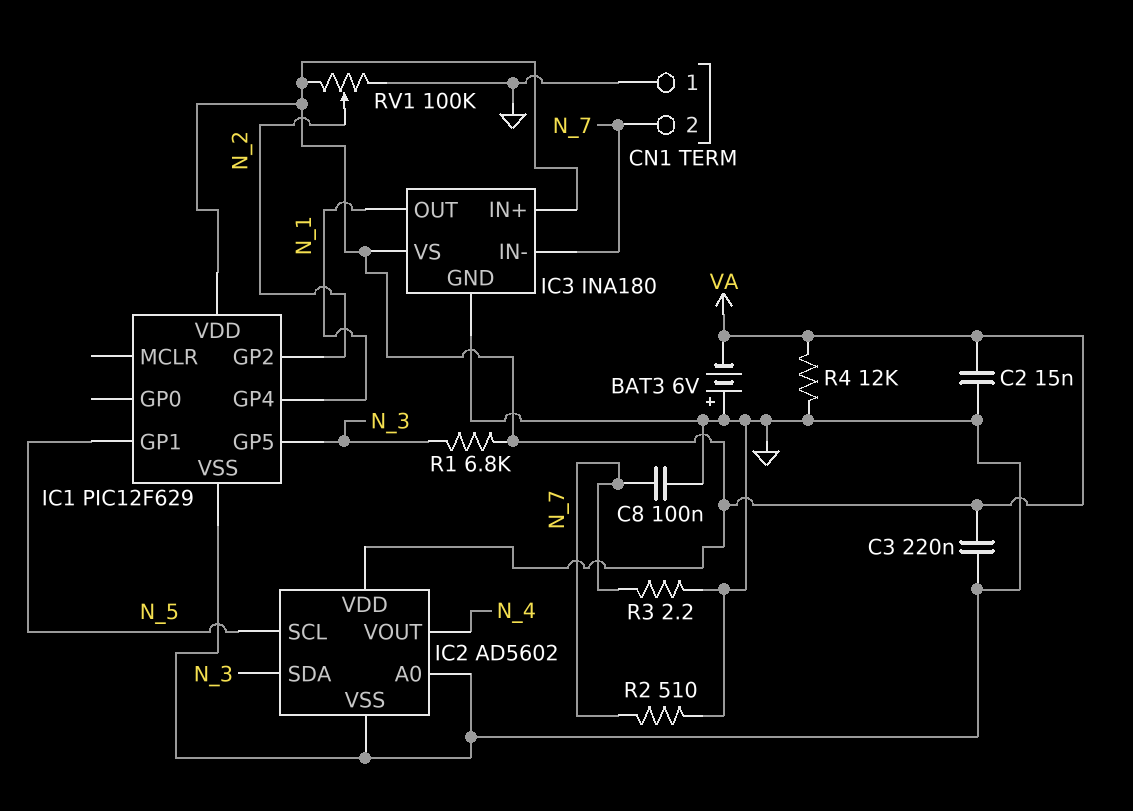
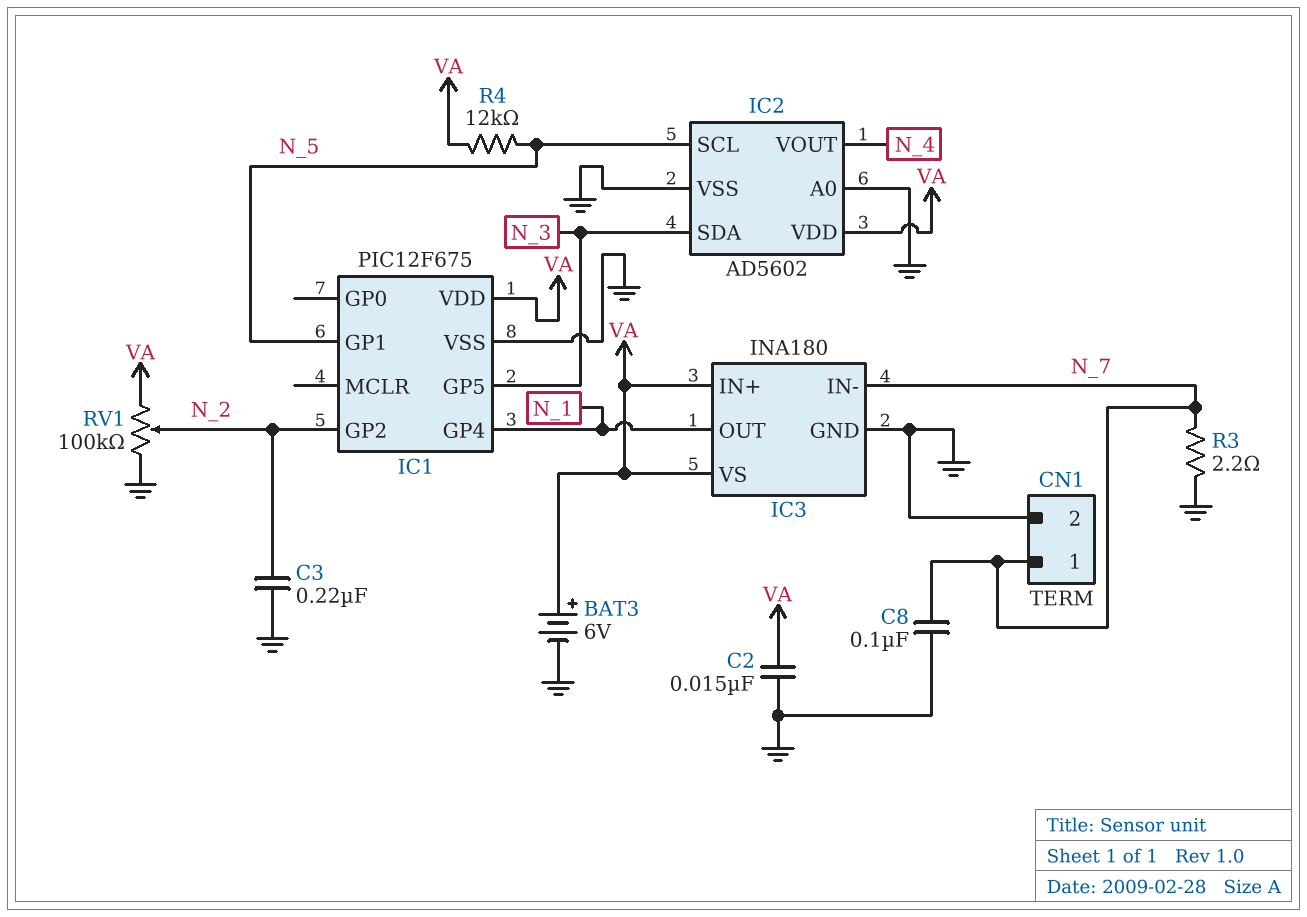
BAT3: 6V (plus GND, minus VA) -> 6V (plus VA, minus GND)
C3: 220nF (GND, VA) -> 220nF (GND, N_2)
CN1 pin 1: GND -> N_7
CN1 pin 2: N_7 -> GND
IC1: PIC12F629 -> PIC12F675
R1: 6.8k (N_3, VA) -> none
R2: 510 (GND, N_7) -> none
R4: 12k (GND, VA) -> 12k (N_5, VA)

